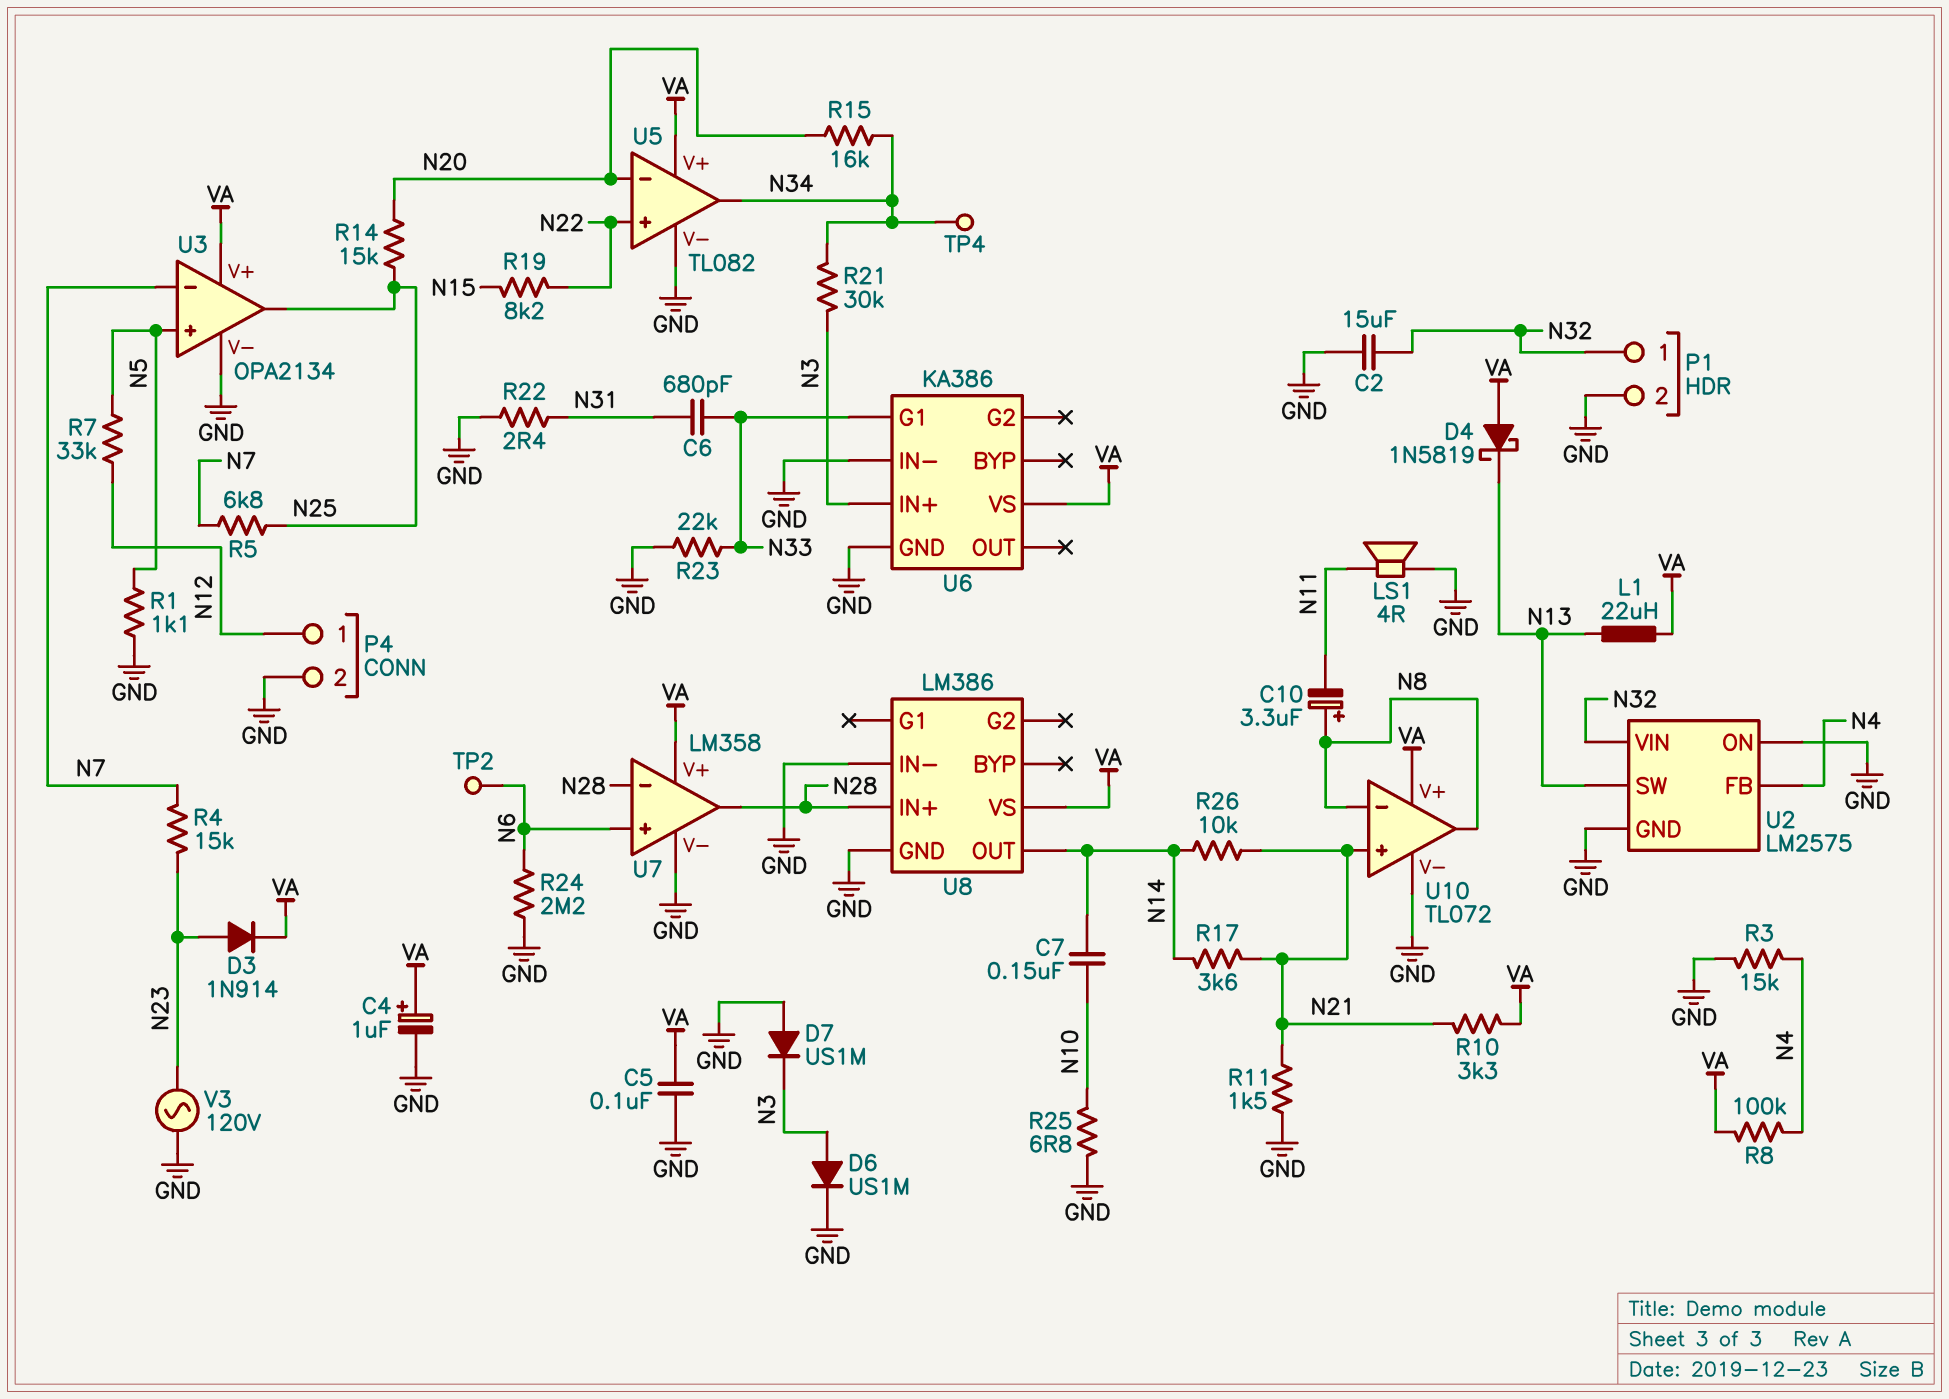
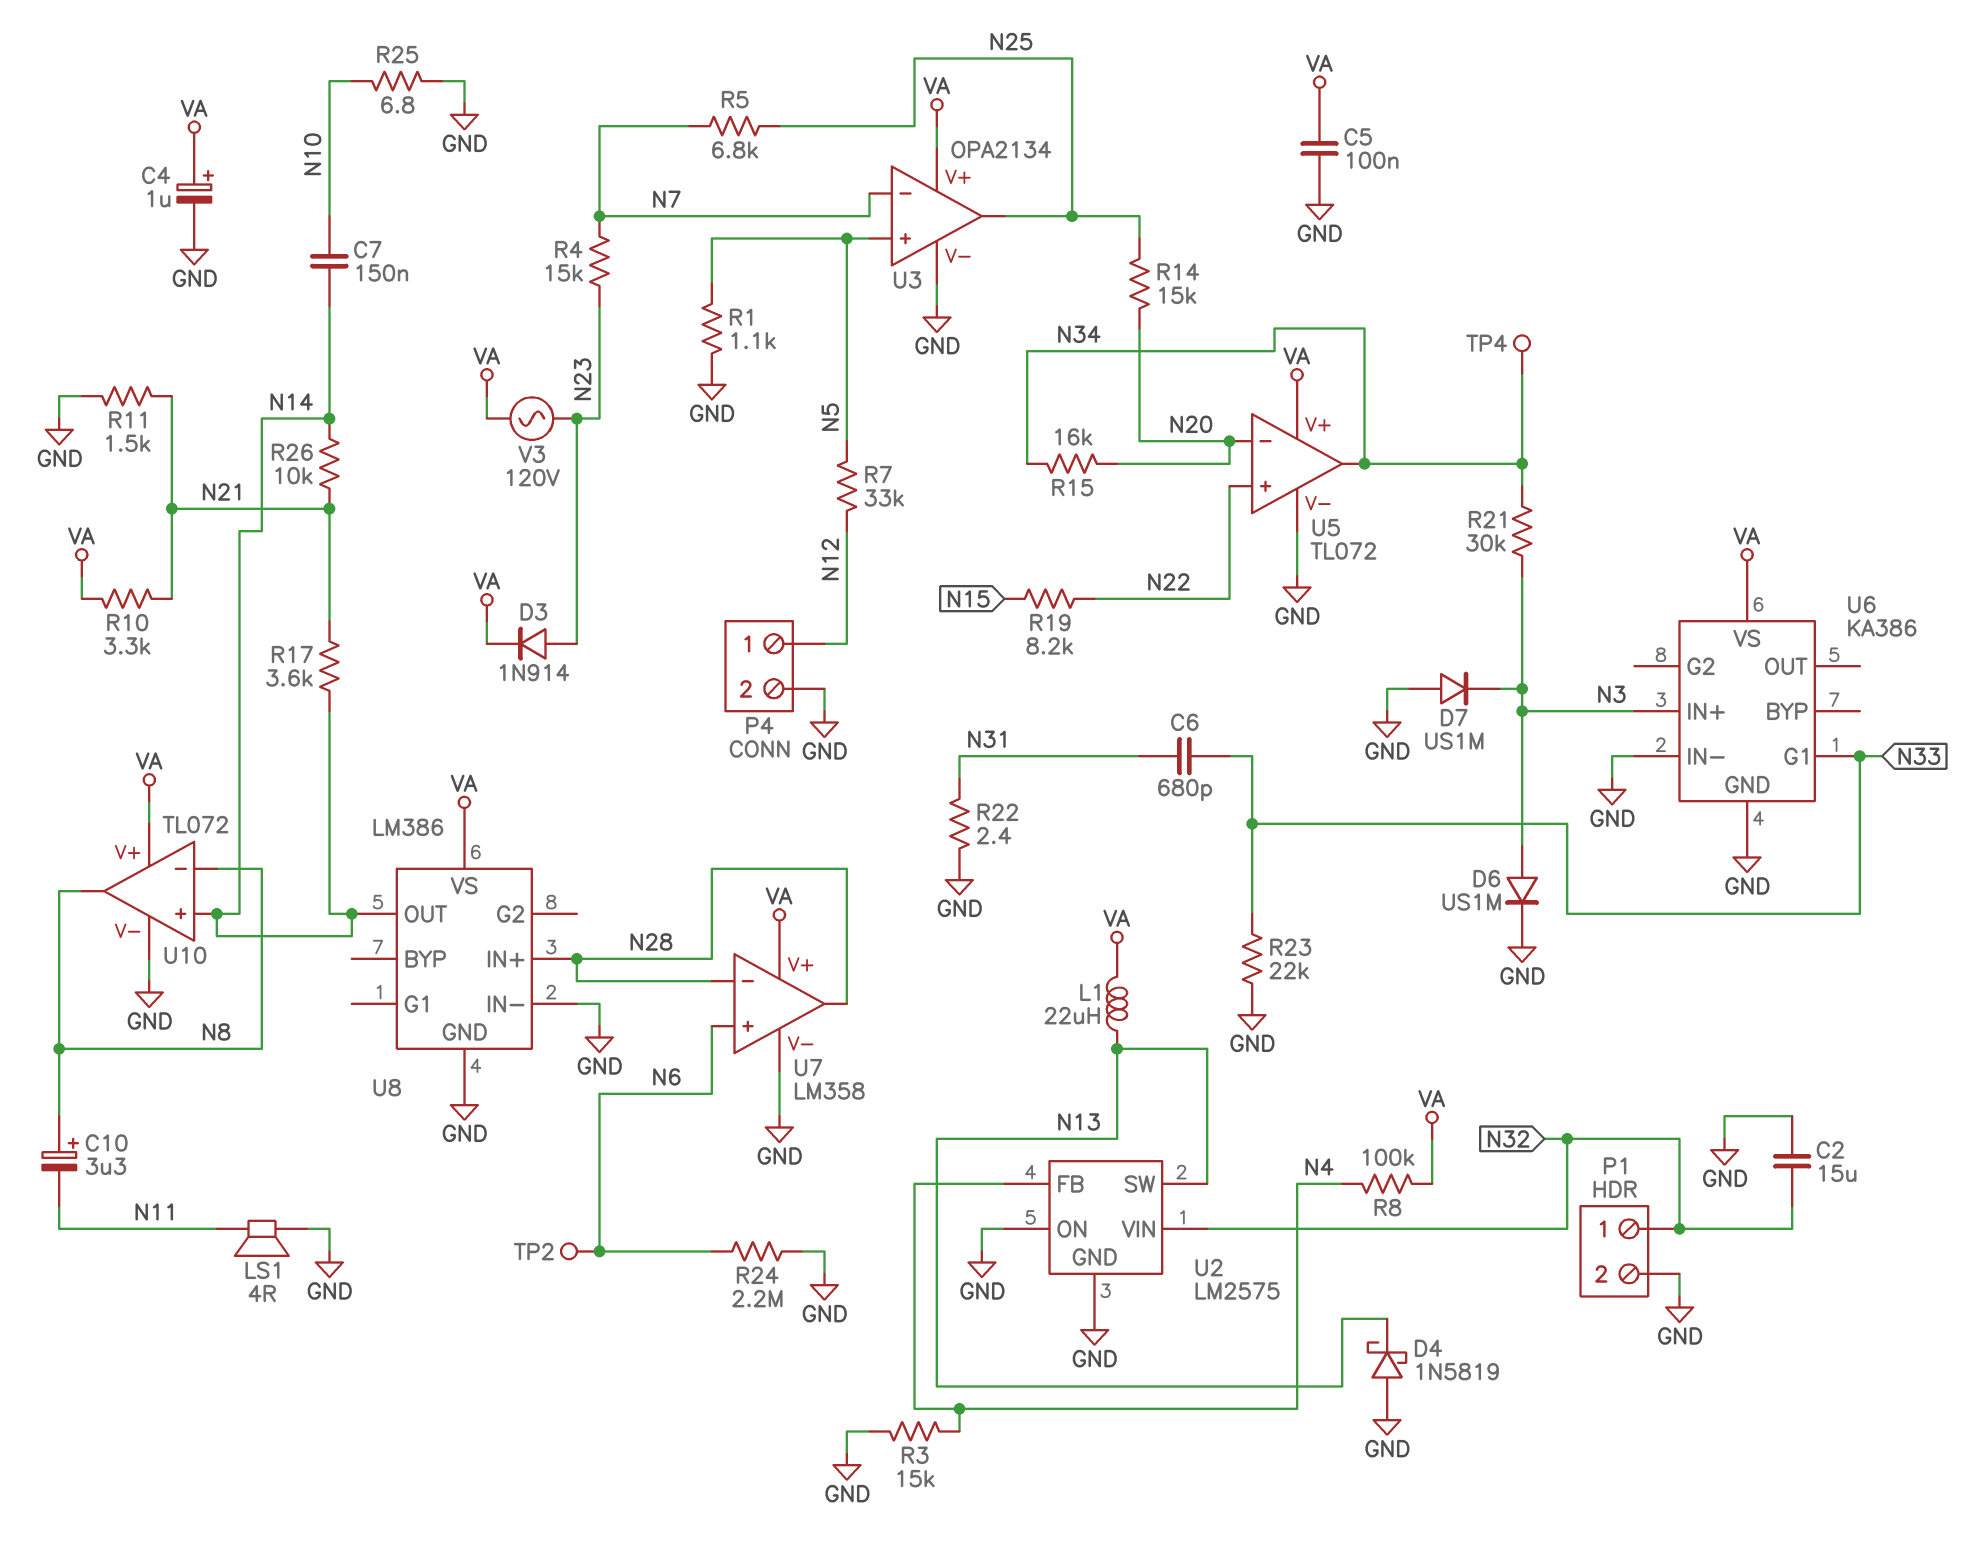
D4: schottky 1N5819 (A VA, K N13) -> schottky 1N5819 (A GND, K N13)
U5: TL082 -> TL072
U10 pin in+: N21 -> N14
V3: AC 120V (GND, N23) -> AC 120V (N23, VA)

